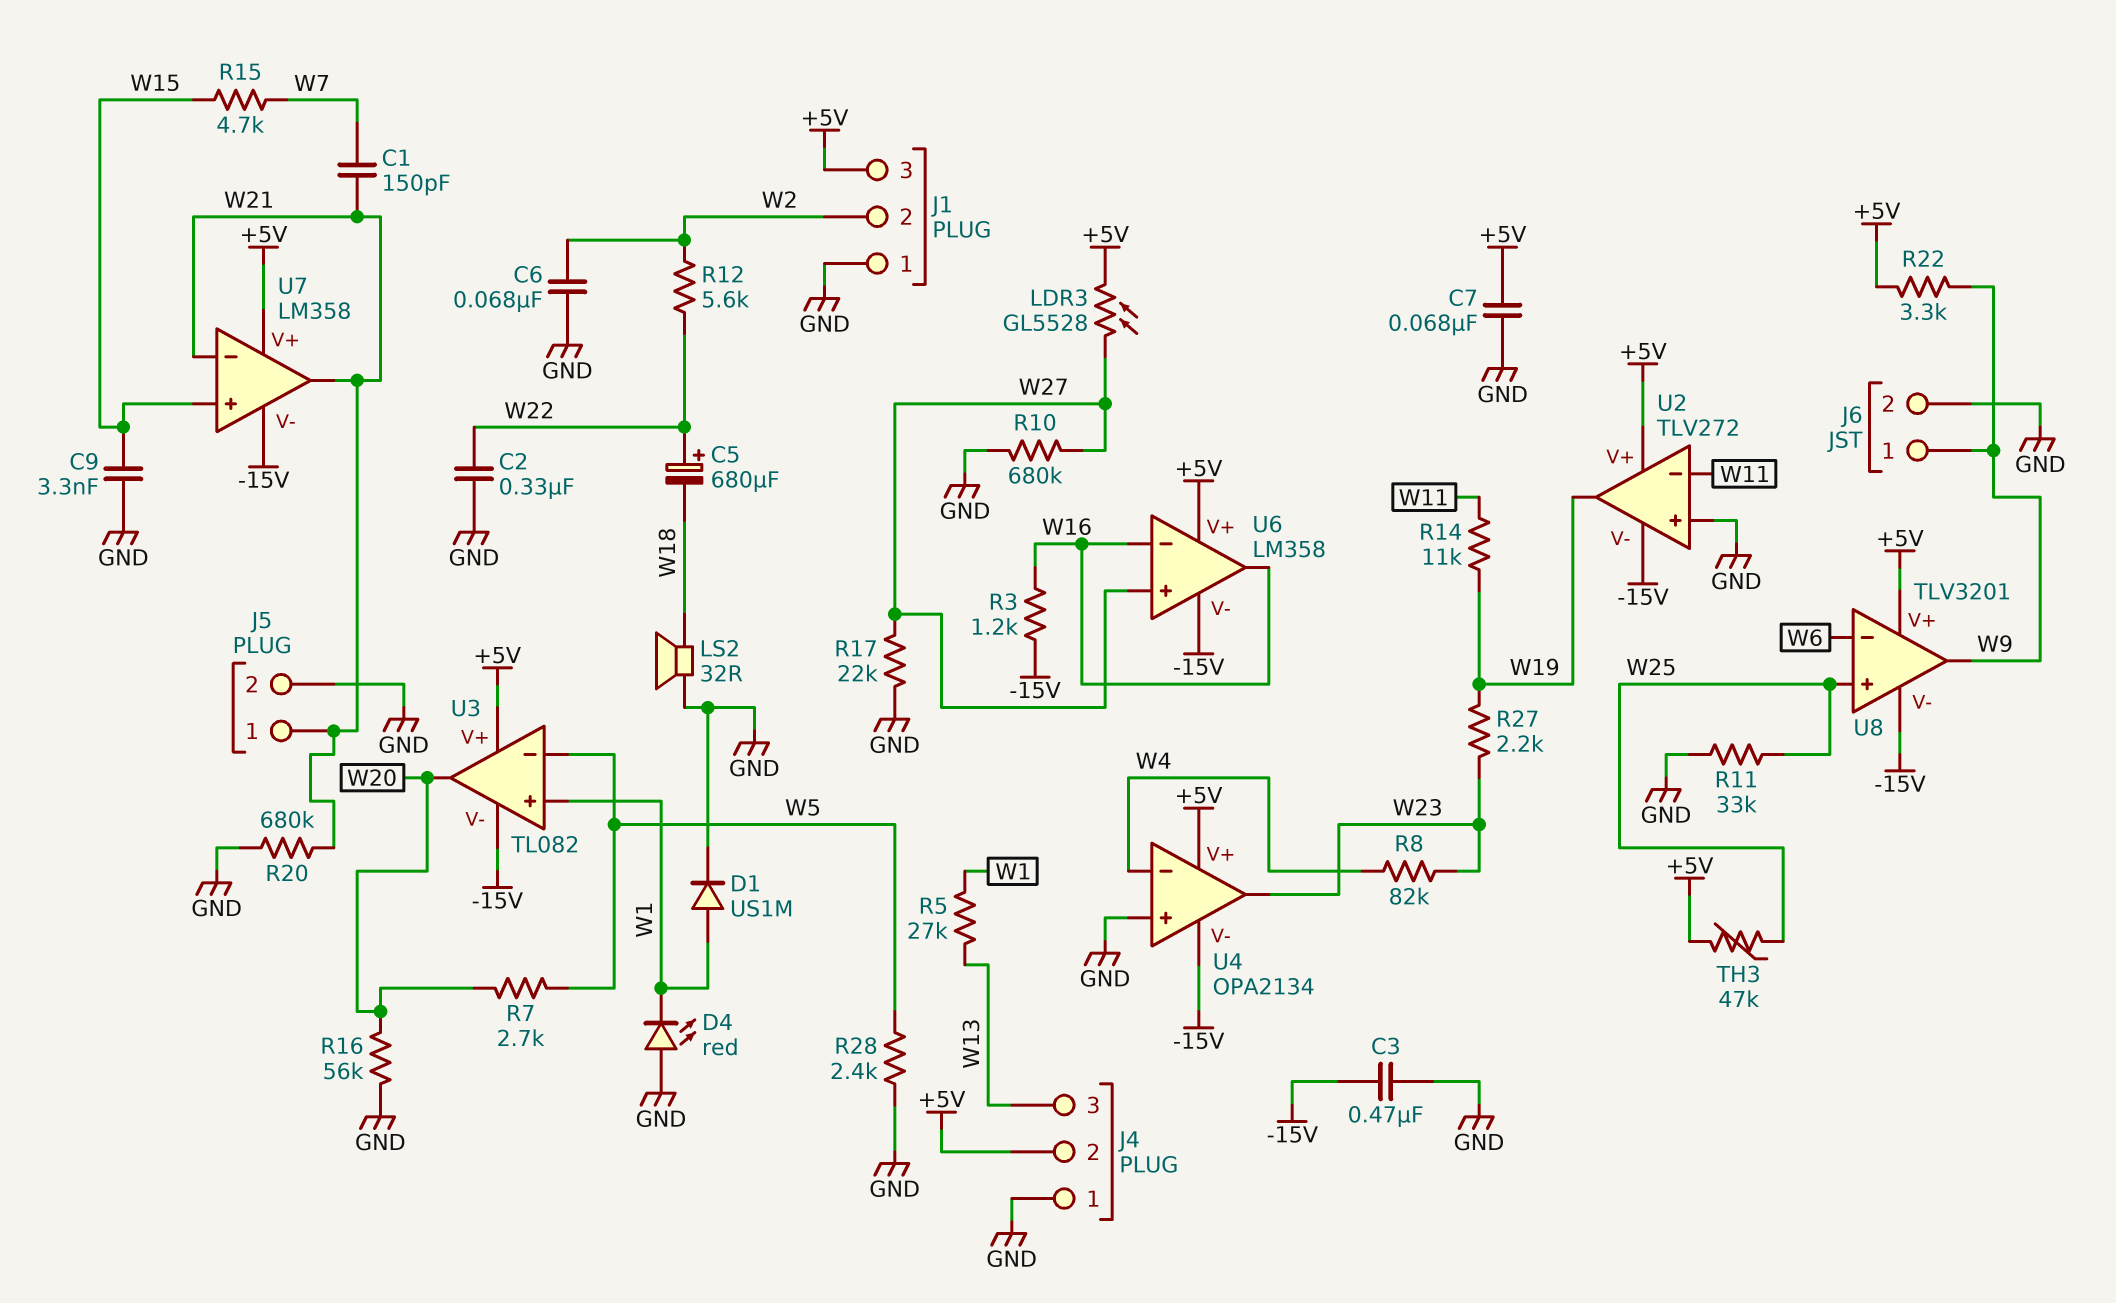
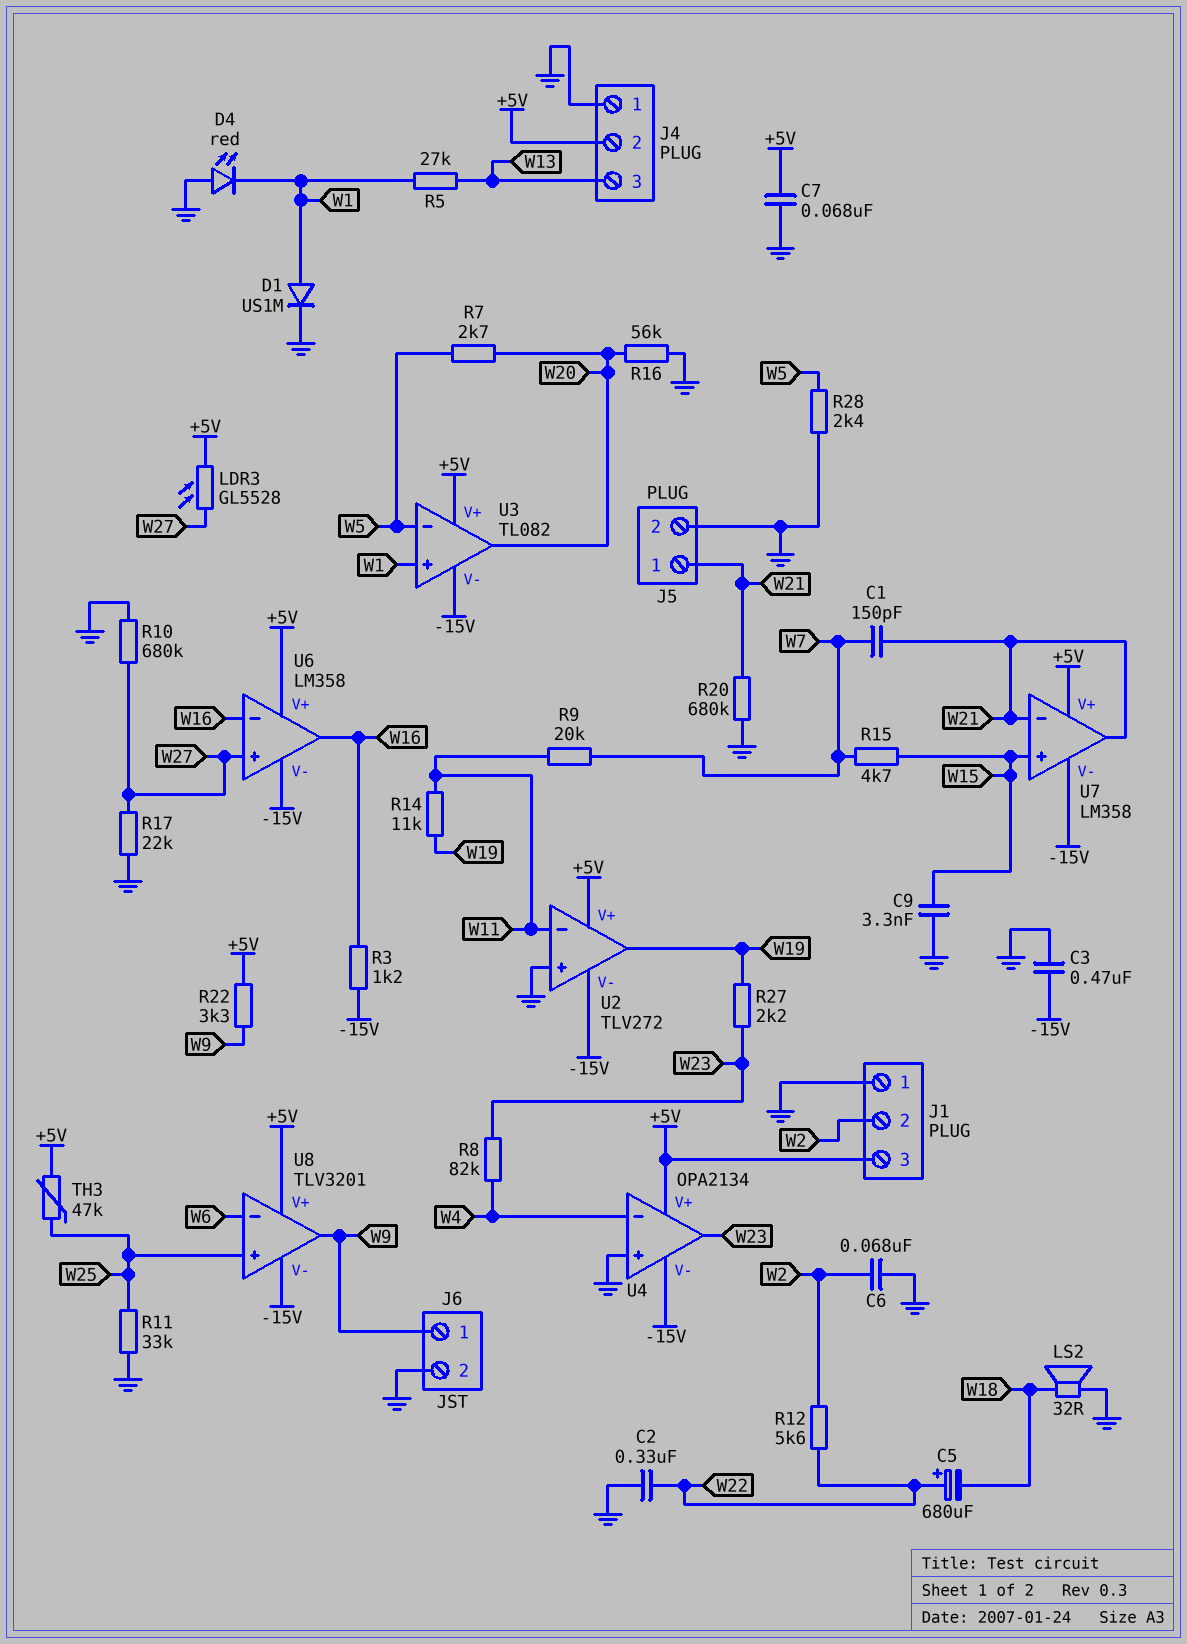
R9: none -> 20k (W7, W11)

